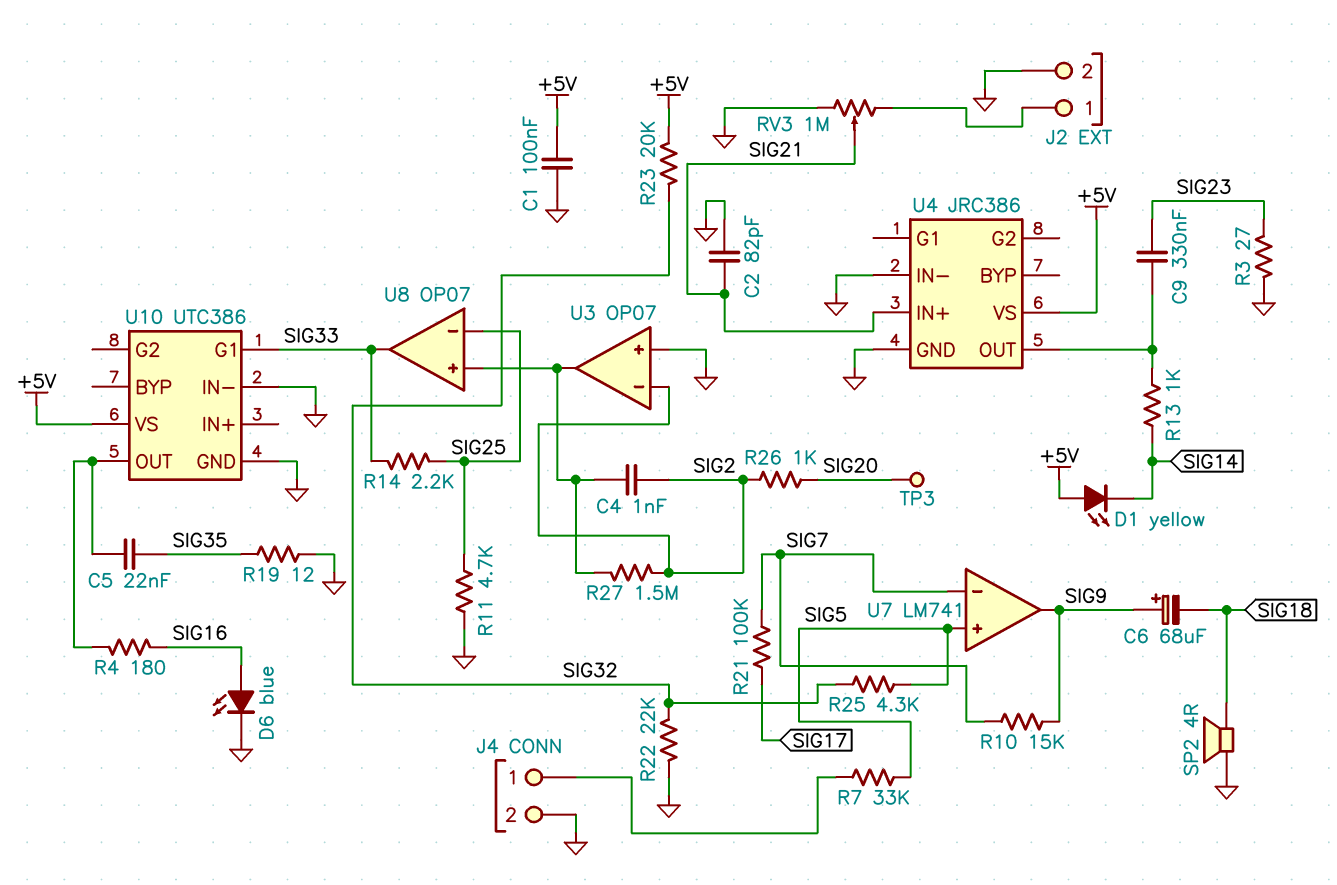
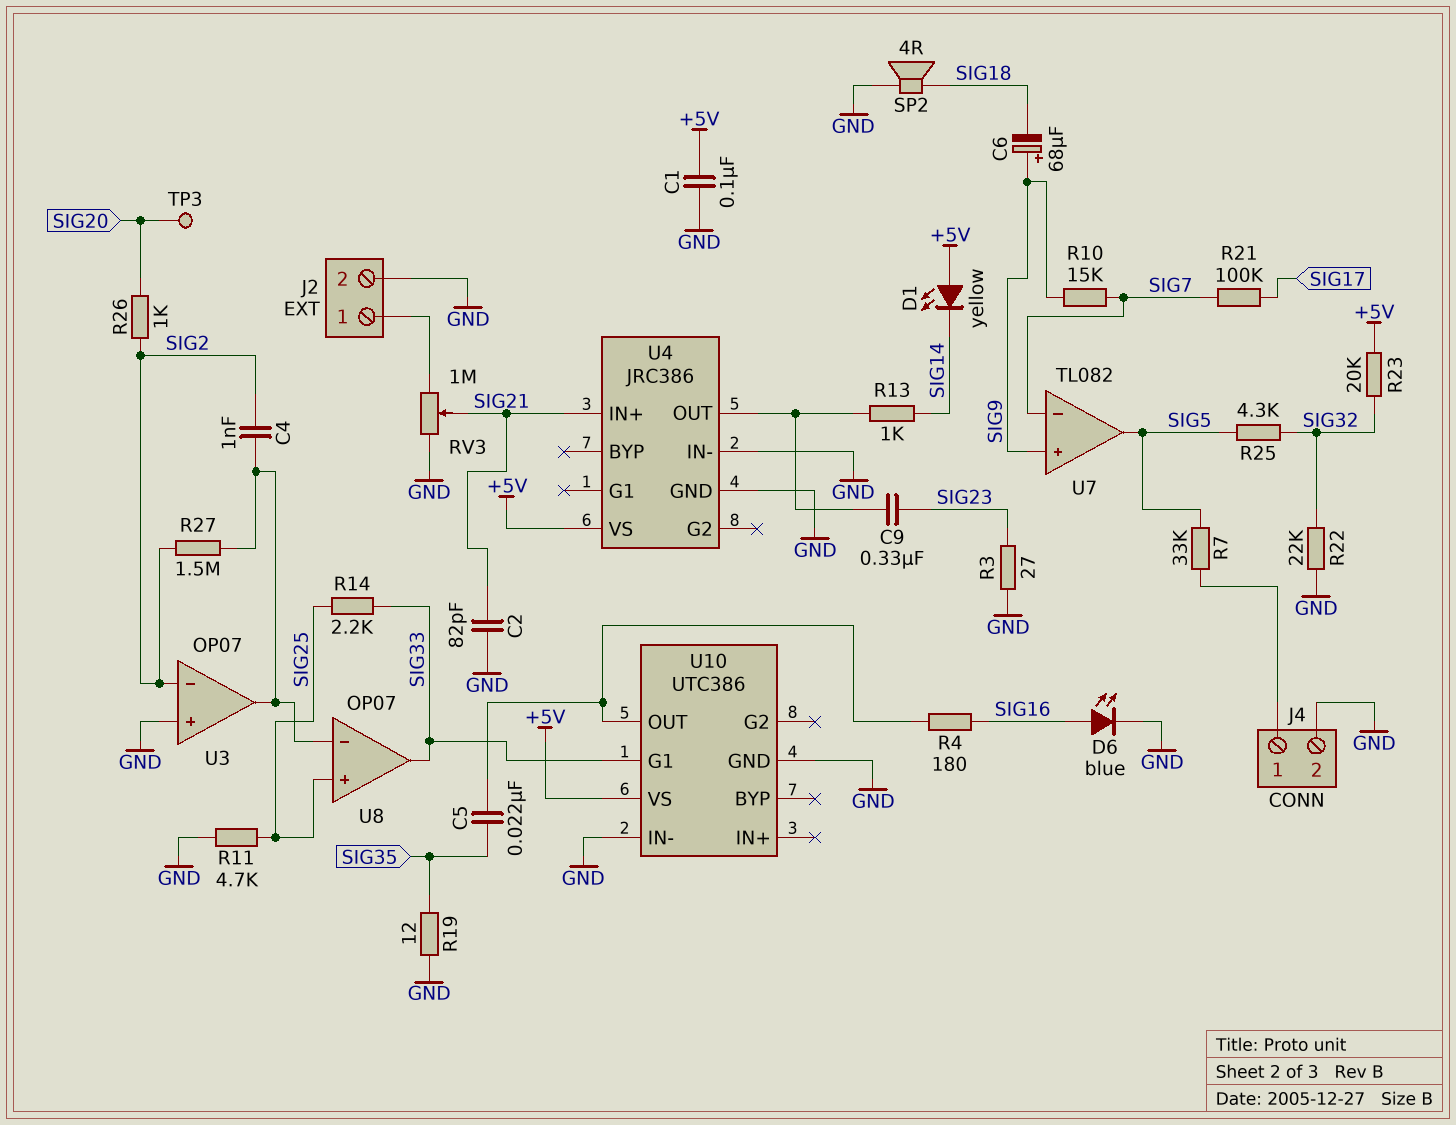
U7: LM741 -> TL082
U7 pin in+: SIG5 -> SIG9
U7 pin out: SIG9 -> SIG5
U8 pin in+: U3/out -> SIG25
U8 pin in-: SIG25 -> U3/out

